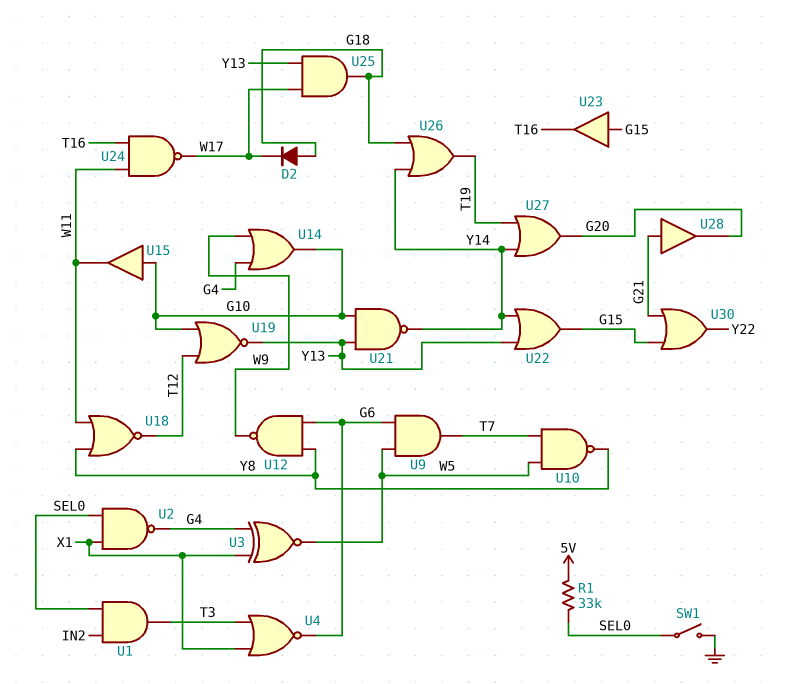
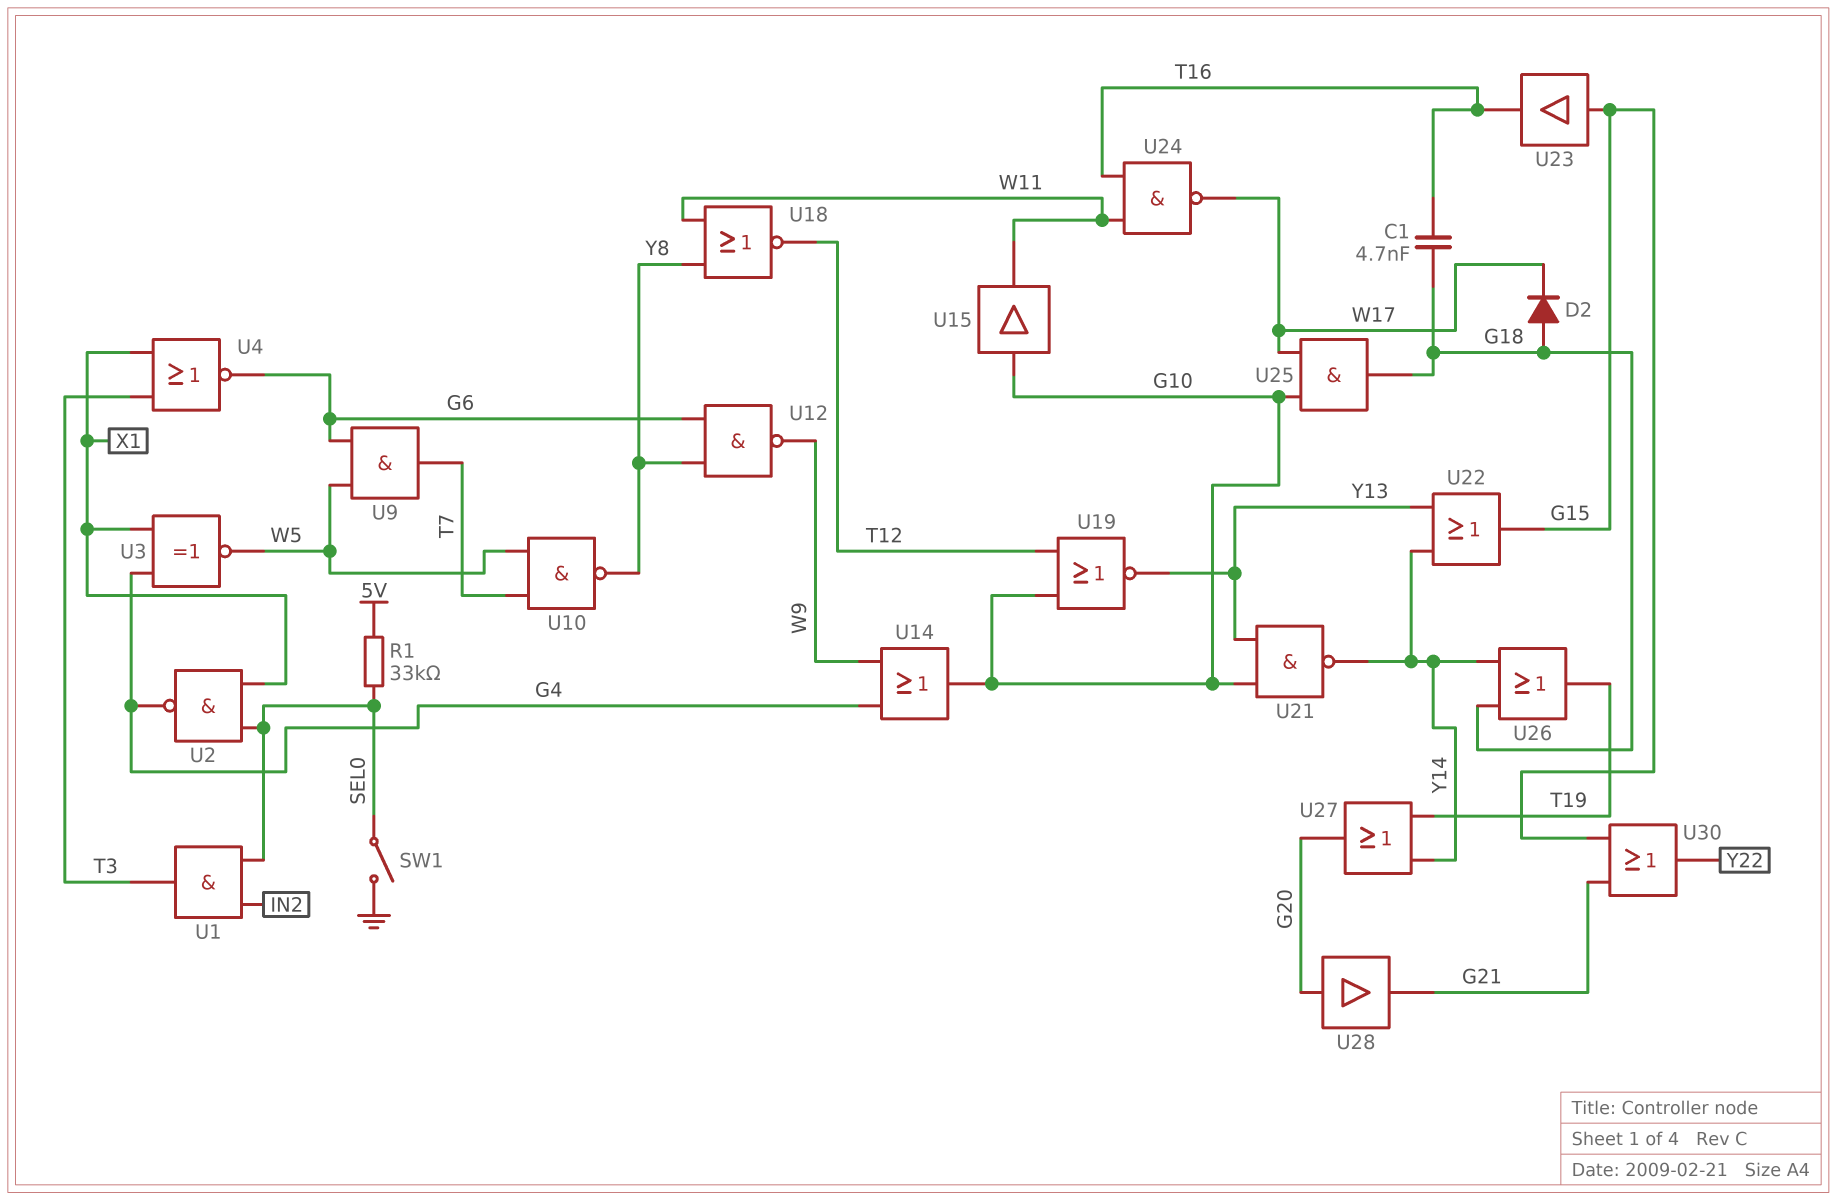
C1: none -> 4.7nF (G18, T16)
U25: AND (in W17, in Y13, out G18) -> AND (in G10, in W17, out G18)
U28: buffer (in G21, out G20) -> buffer (in G20, out G21)

